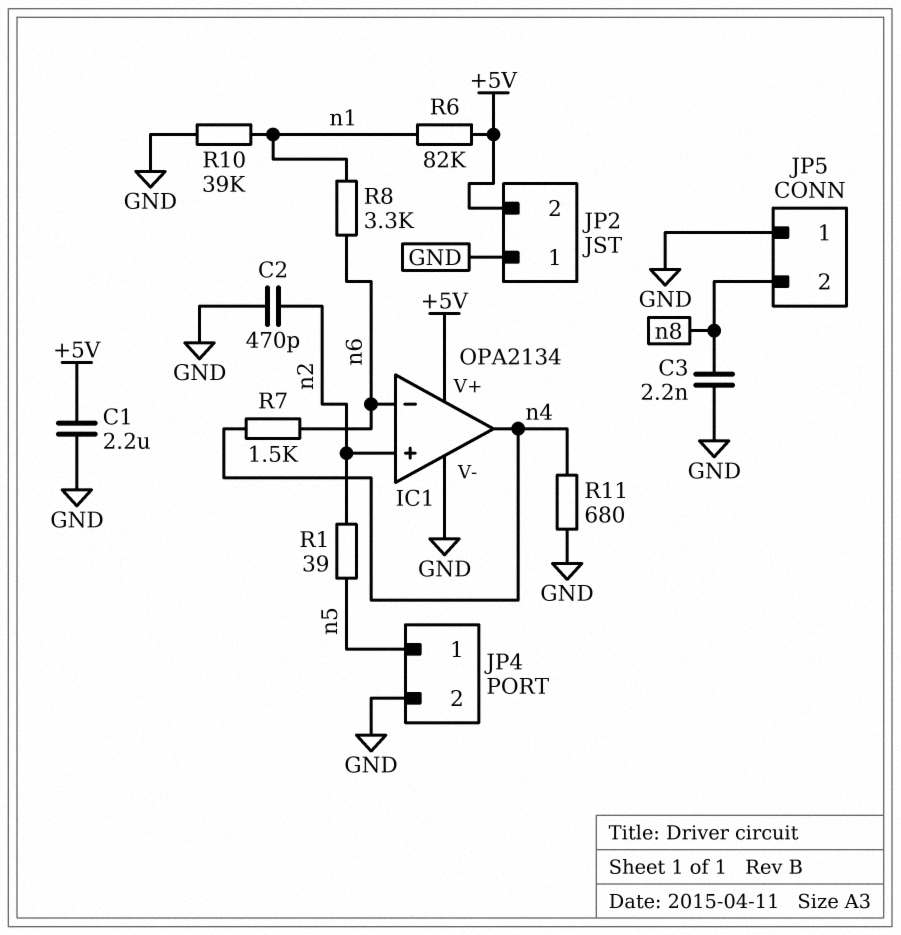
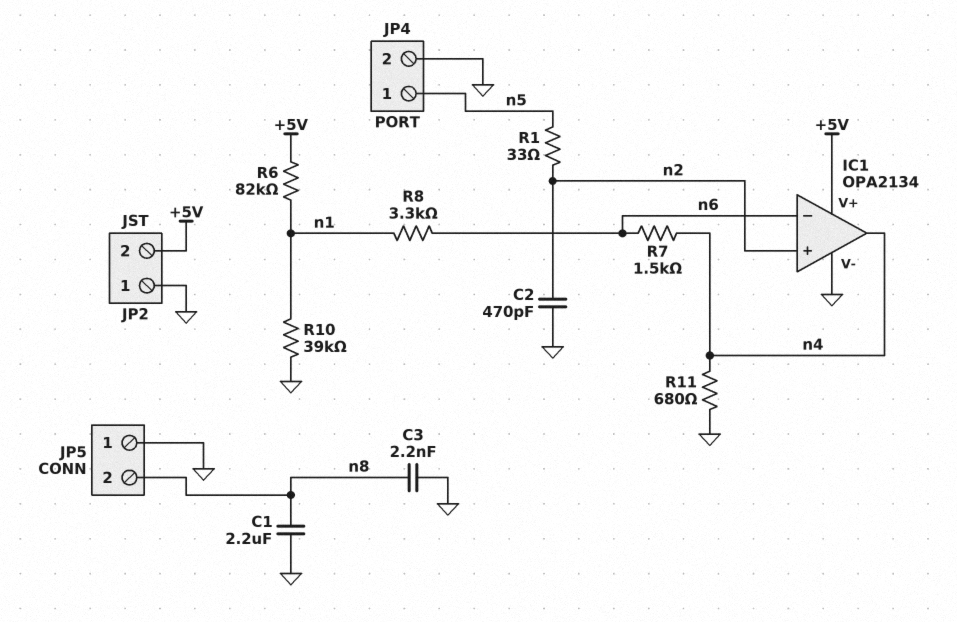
C1: 2.2uF (+5V, GND) -> 2.2uF (GND, n8)
R1: 39 (n2, n5) -> 33 (n2, n5)

